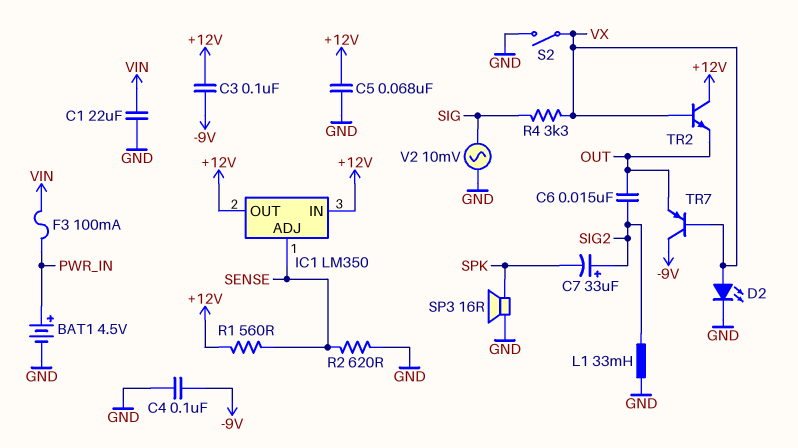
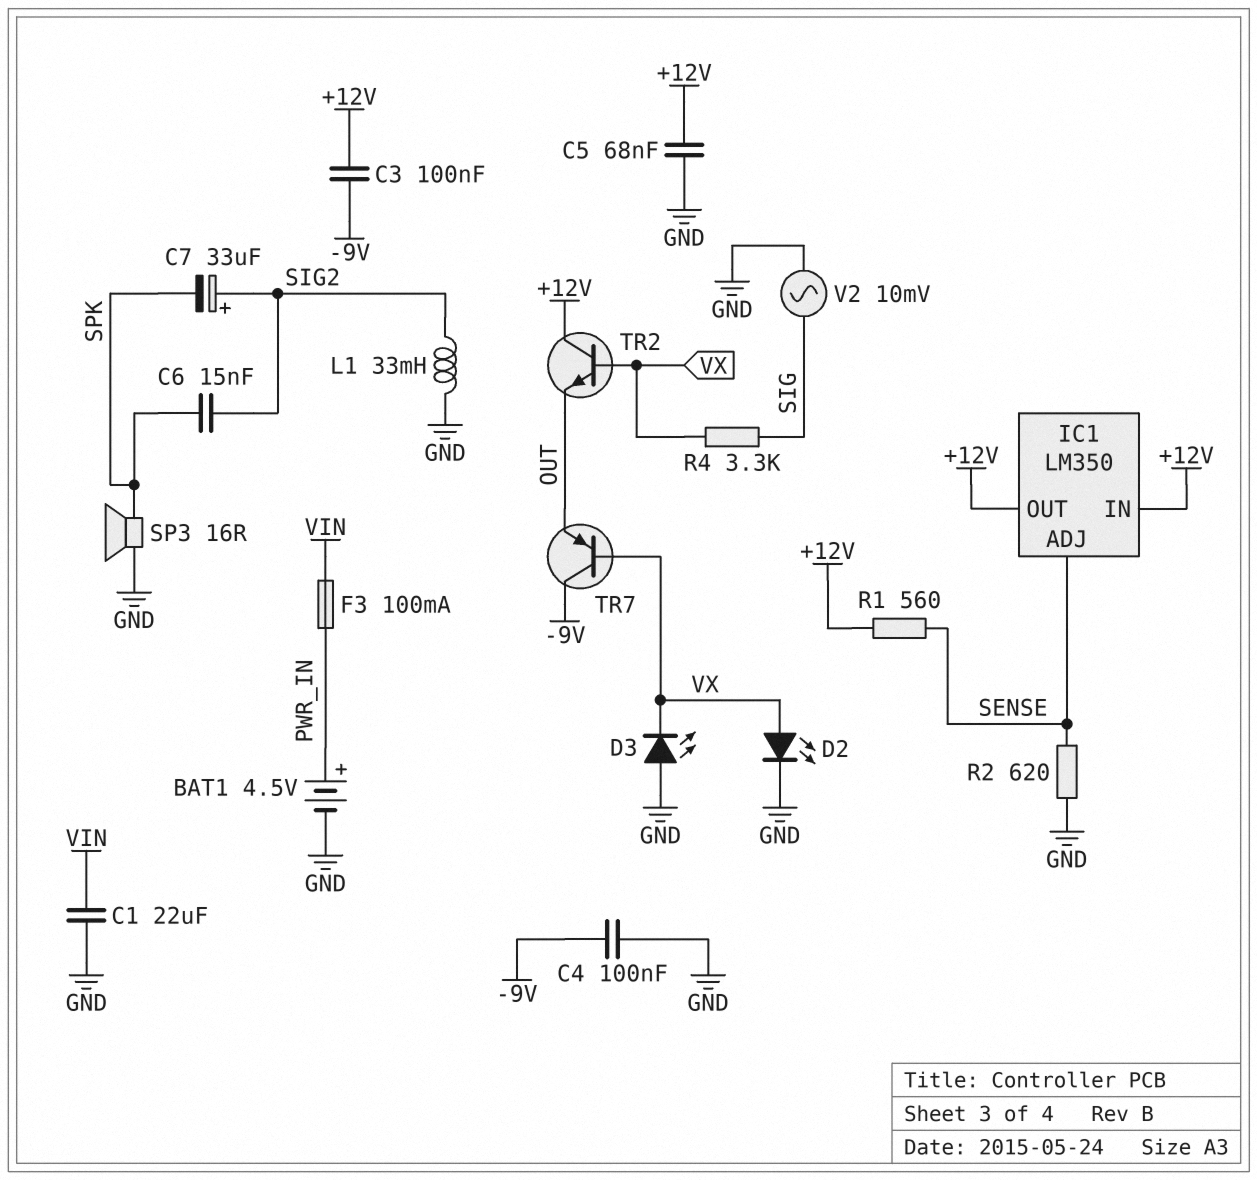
C6: 15nF (OUT, SIG2) -> 15nF (SIG2, SPK)
D3: none -> LED (A GND, K VX)
S2: switch (GND, VX) -> none

